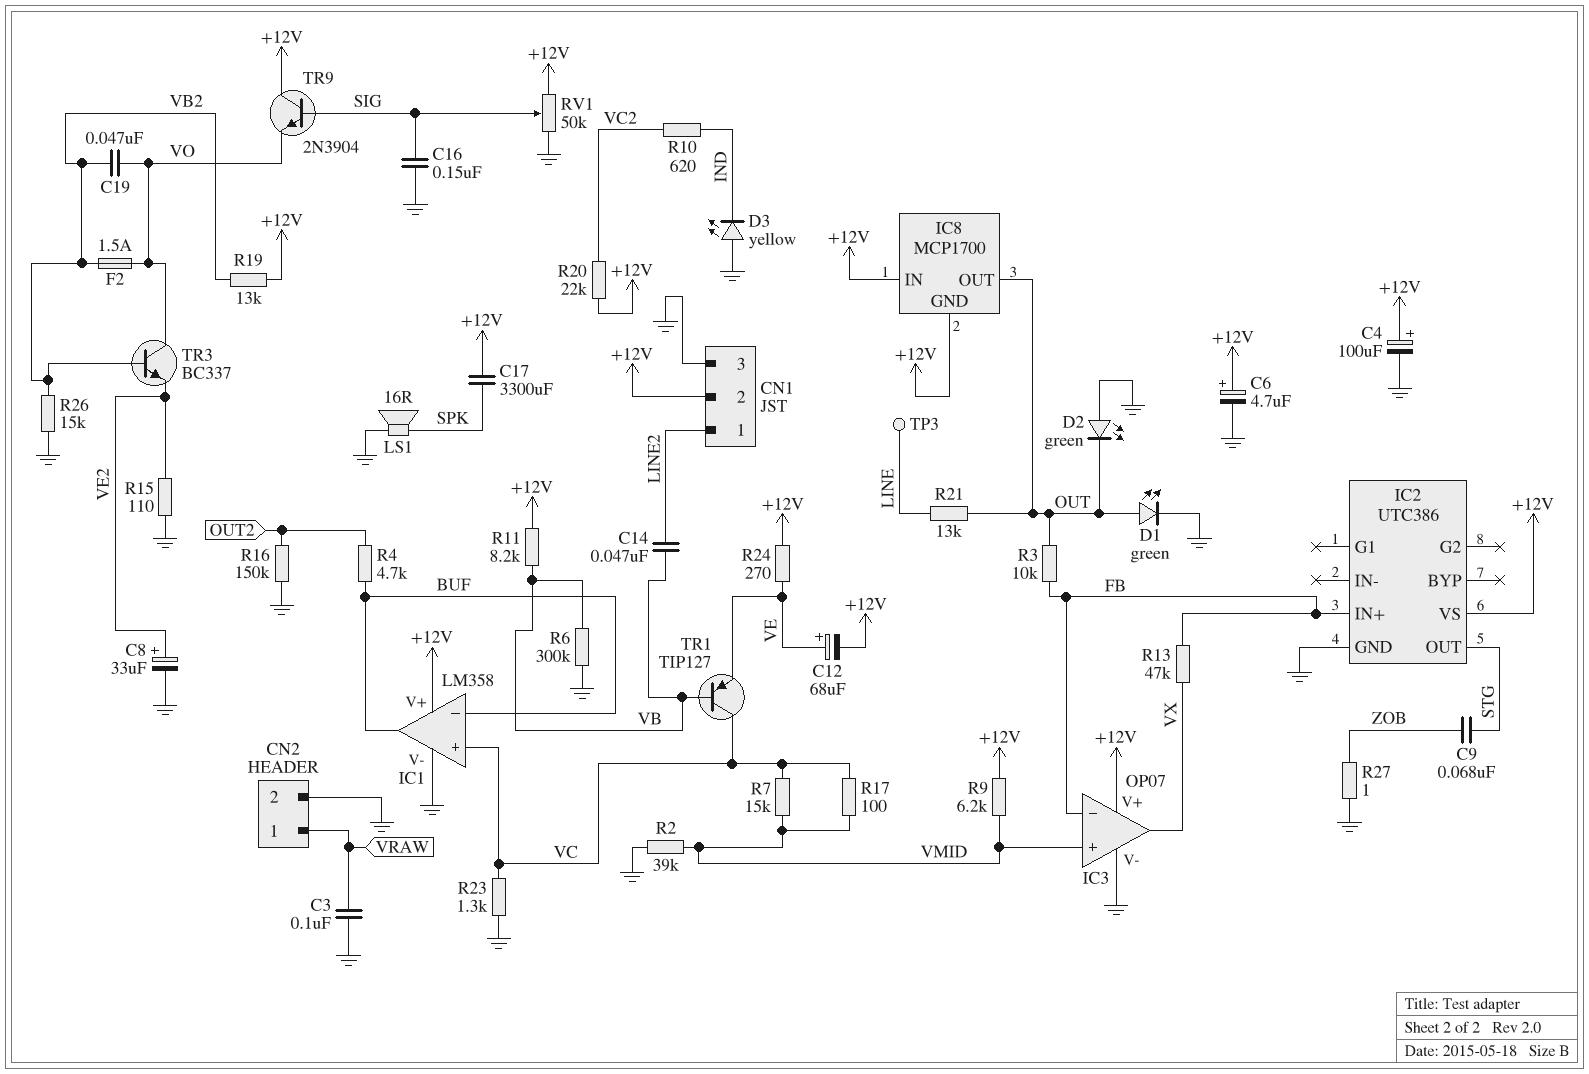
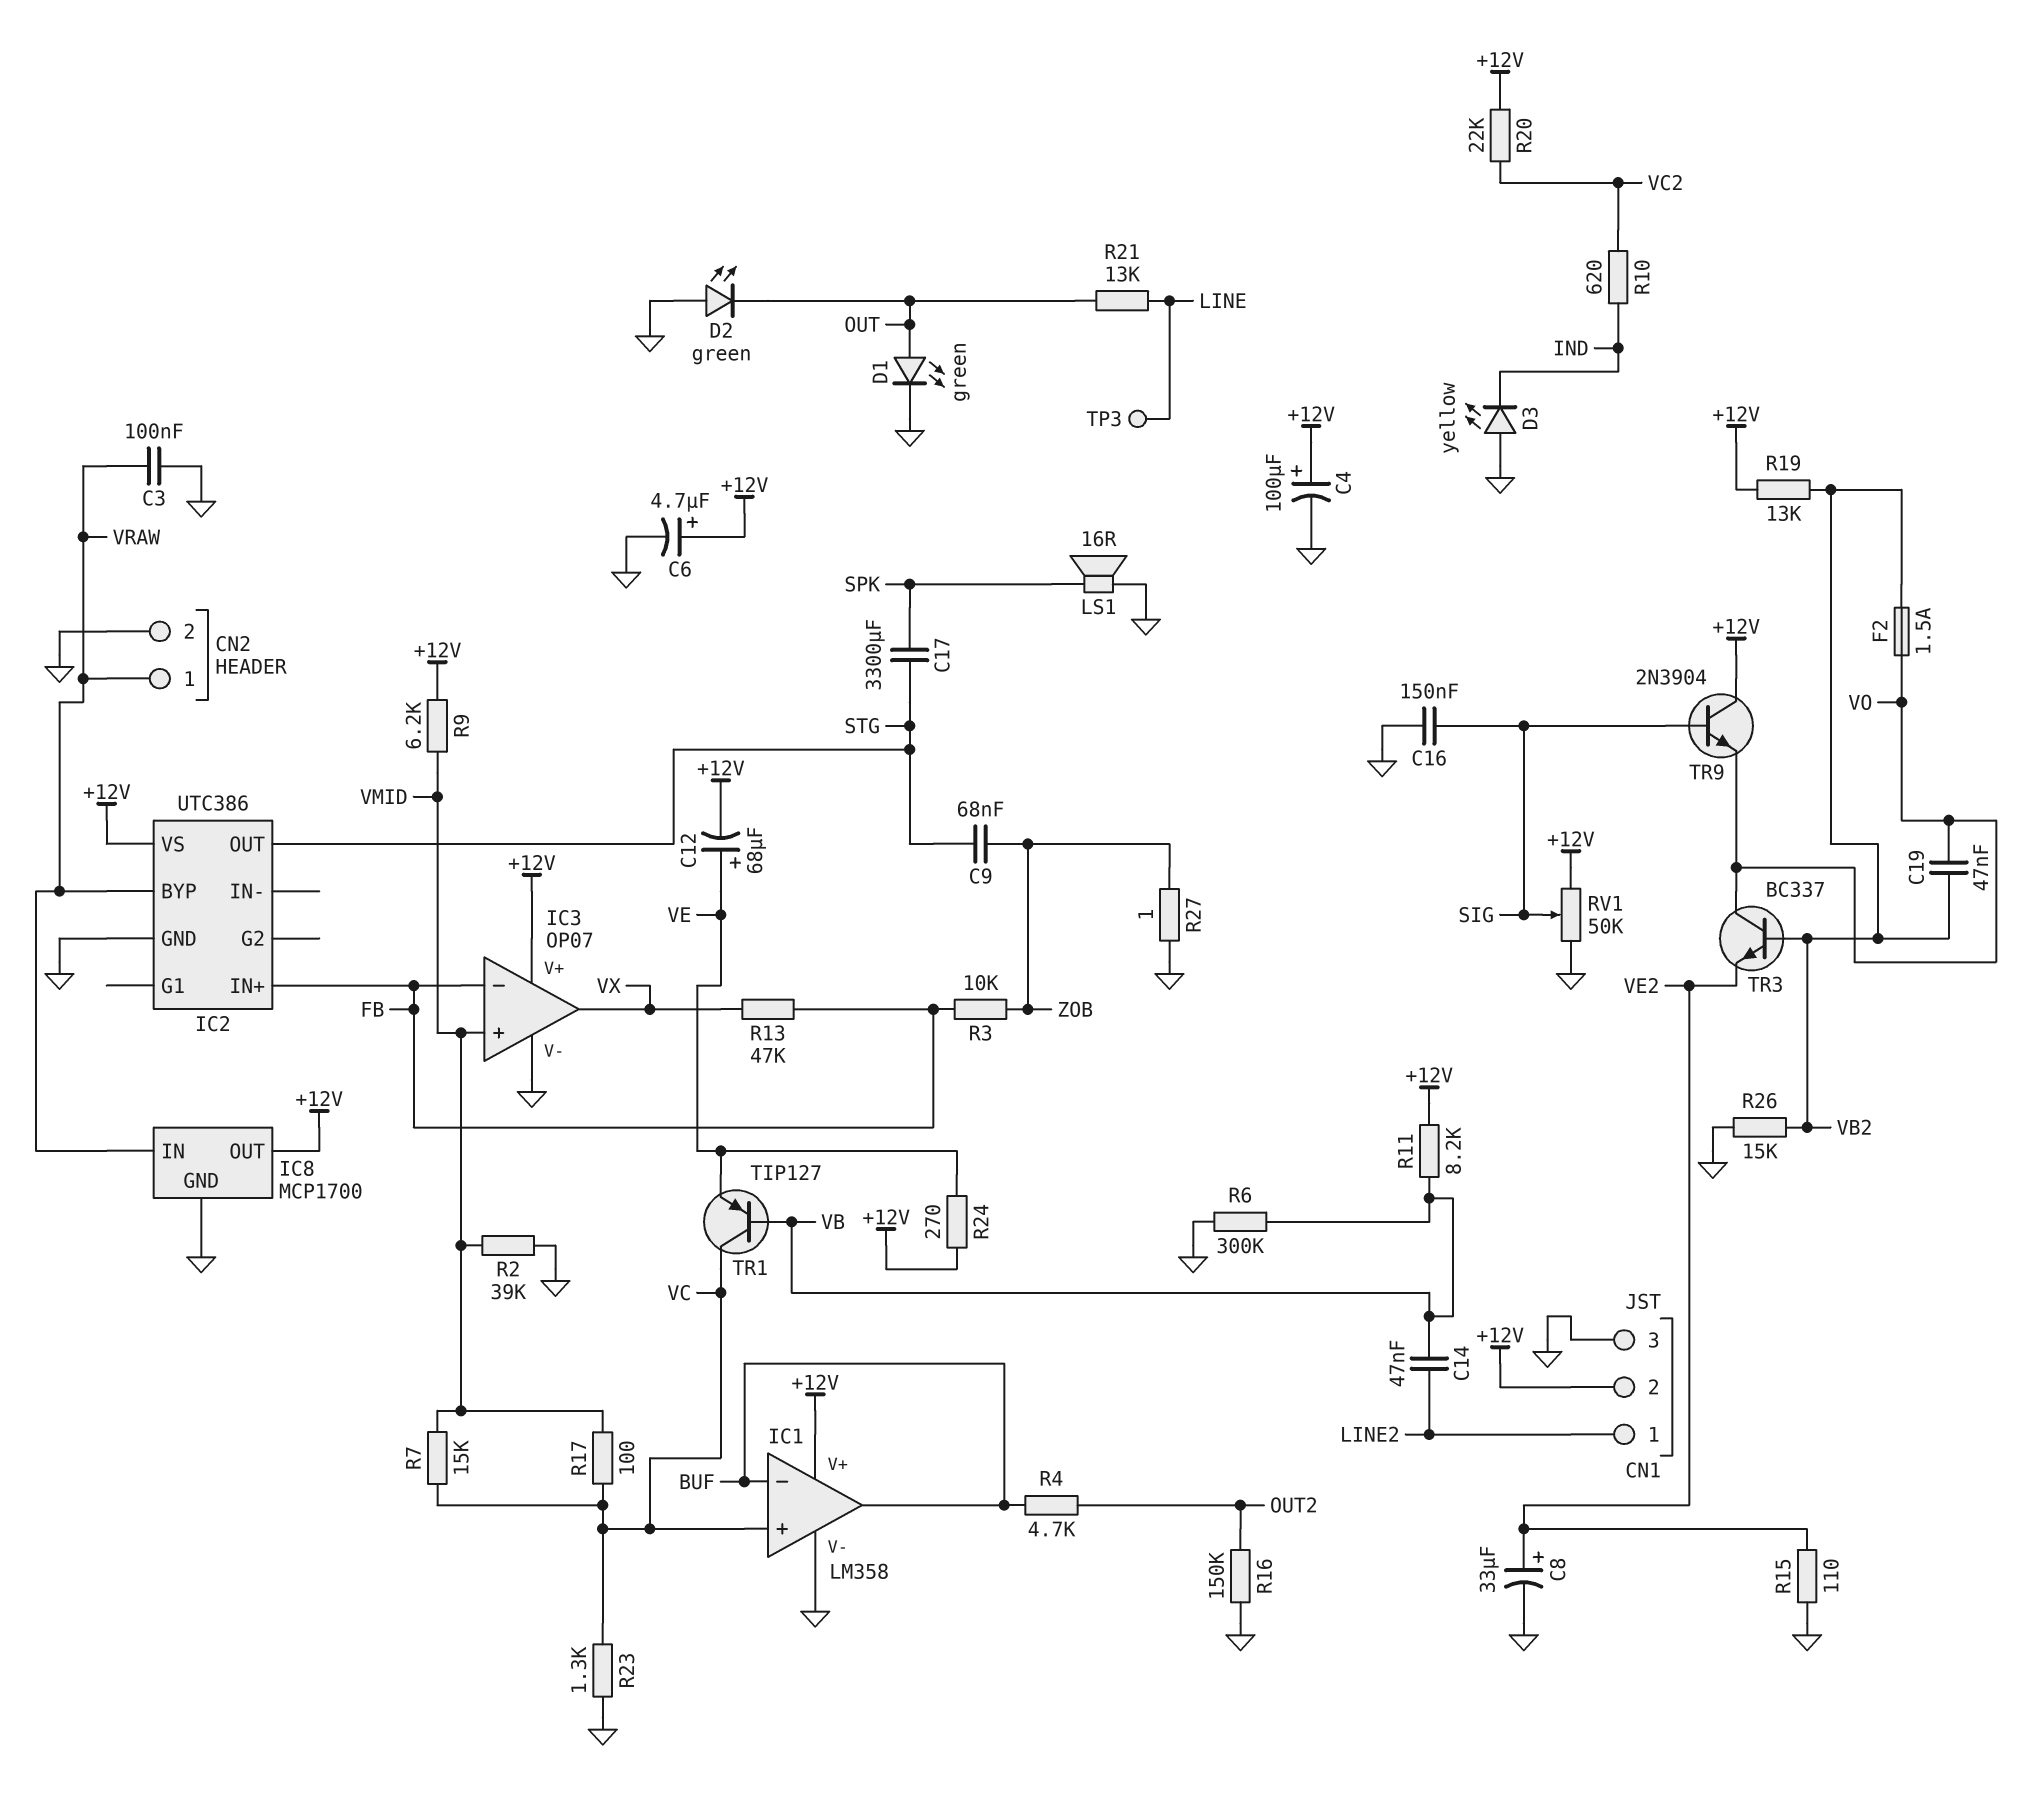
C17: 3300uF (+12V, SPK) -> 3300uF (SPK, STG)
IC2 pin BYP: none -> VRAW
IC8 pin GND: +12V -> GND
IC8 pin IN: +12V -> VRAW
IC8 pin OUT: OUT -> +12V
R3: 10k (FB, OUT) -> 10k (FB, ZOB)

